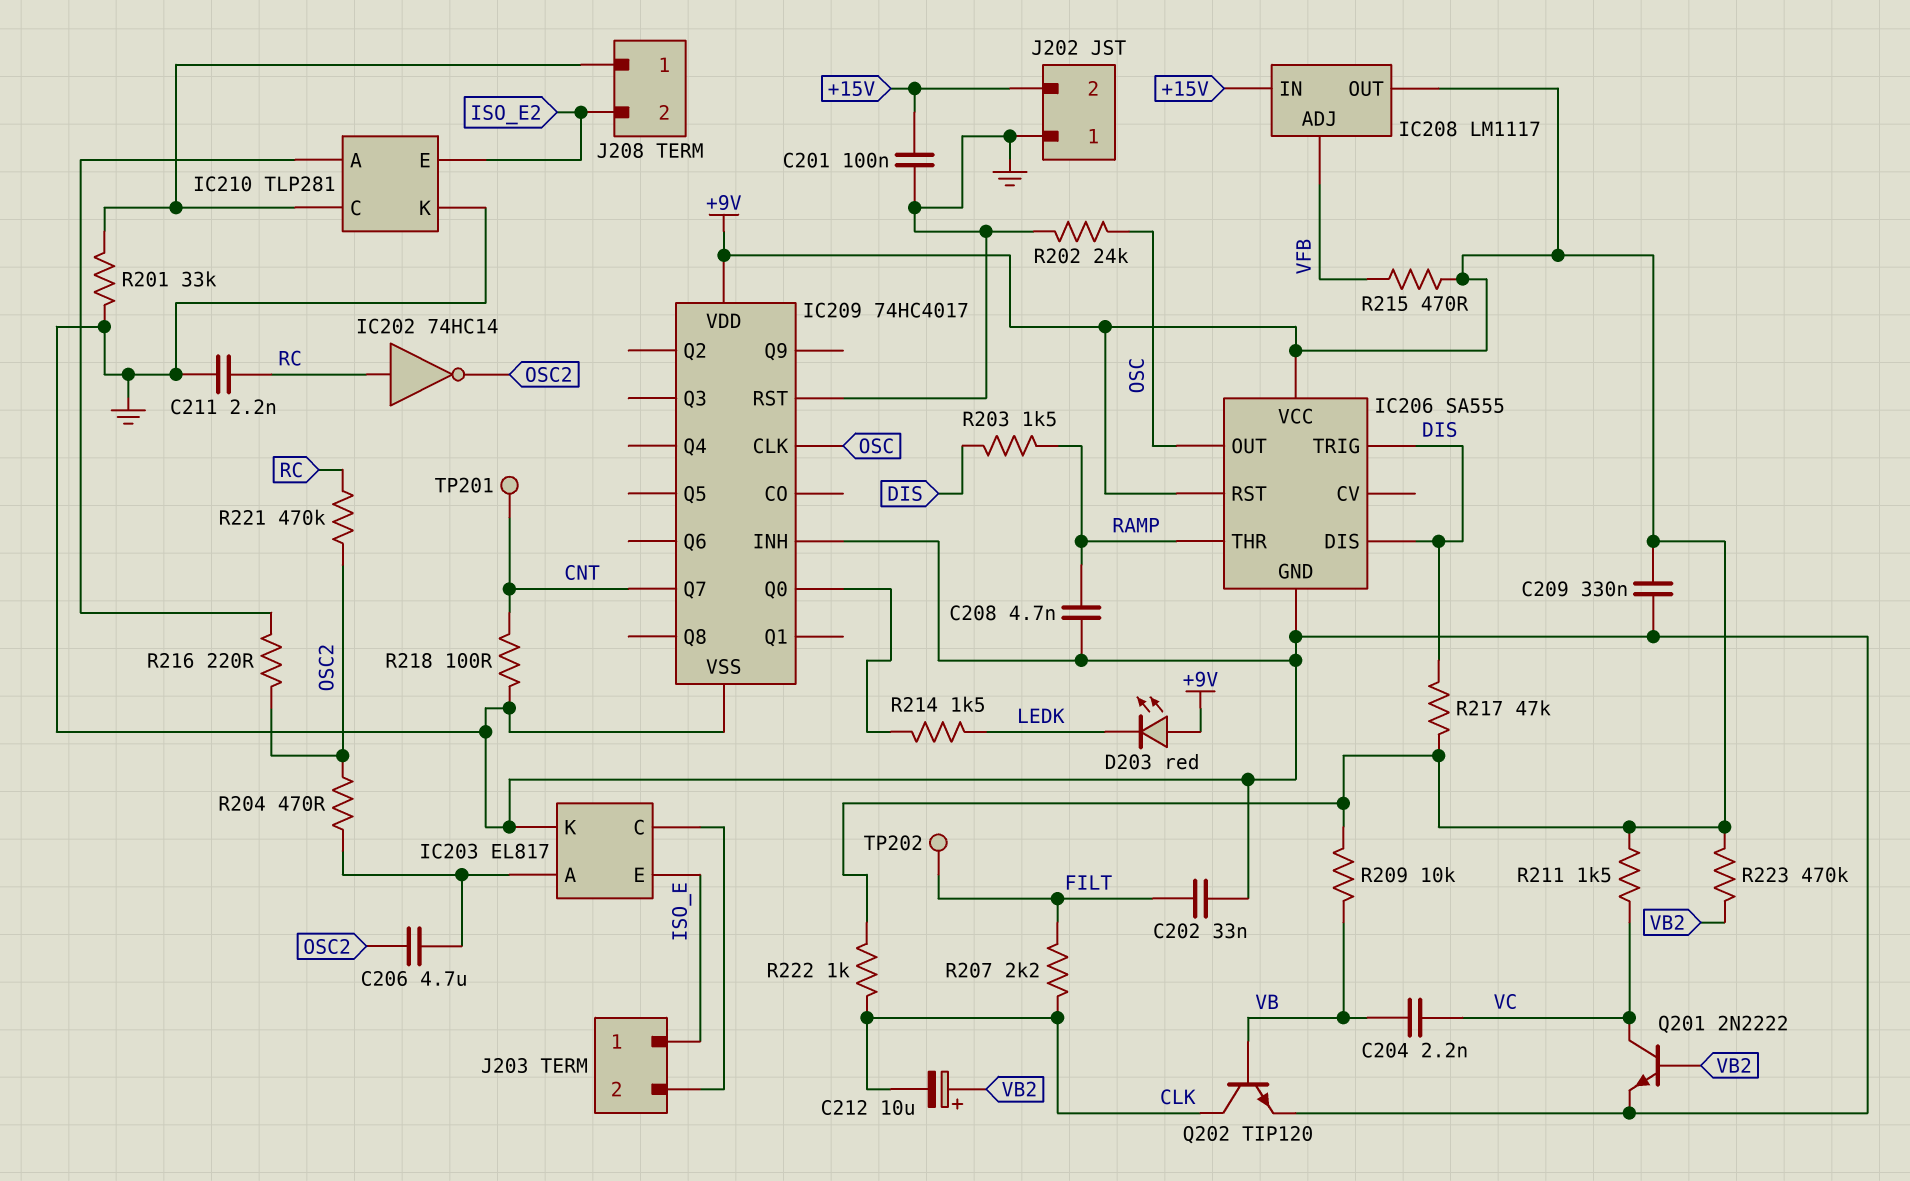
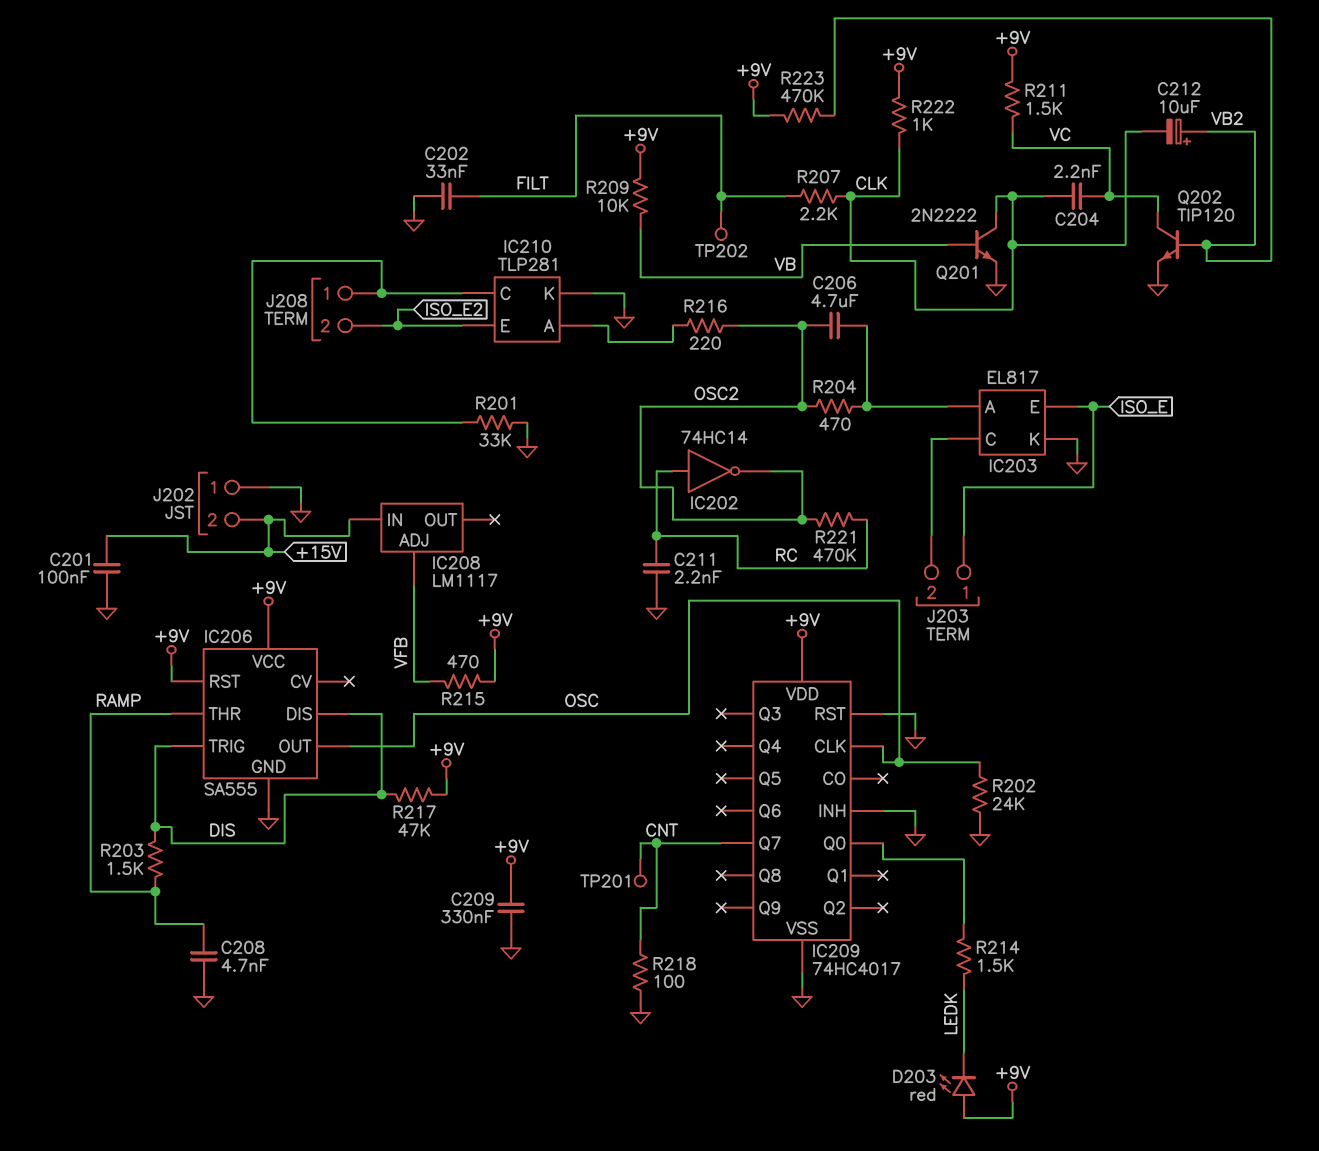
C204: 2.2nF (VB, VC) -> 2.2nF (CLK, VC)
IC208 pin OUT: +9V -> none
Q201: NPN 2N2222 (B VB2, C VC, E GND) -> NPN 2N2222 (B VB, C CLK, E GND)
Q202: NPN TIP120 (B VB, C CLK, E GND) -> NPN TIP120 (B VB2, C VC, E GND)

